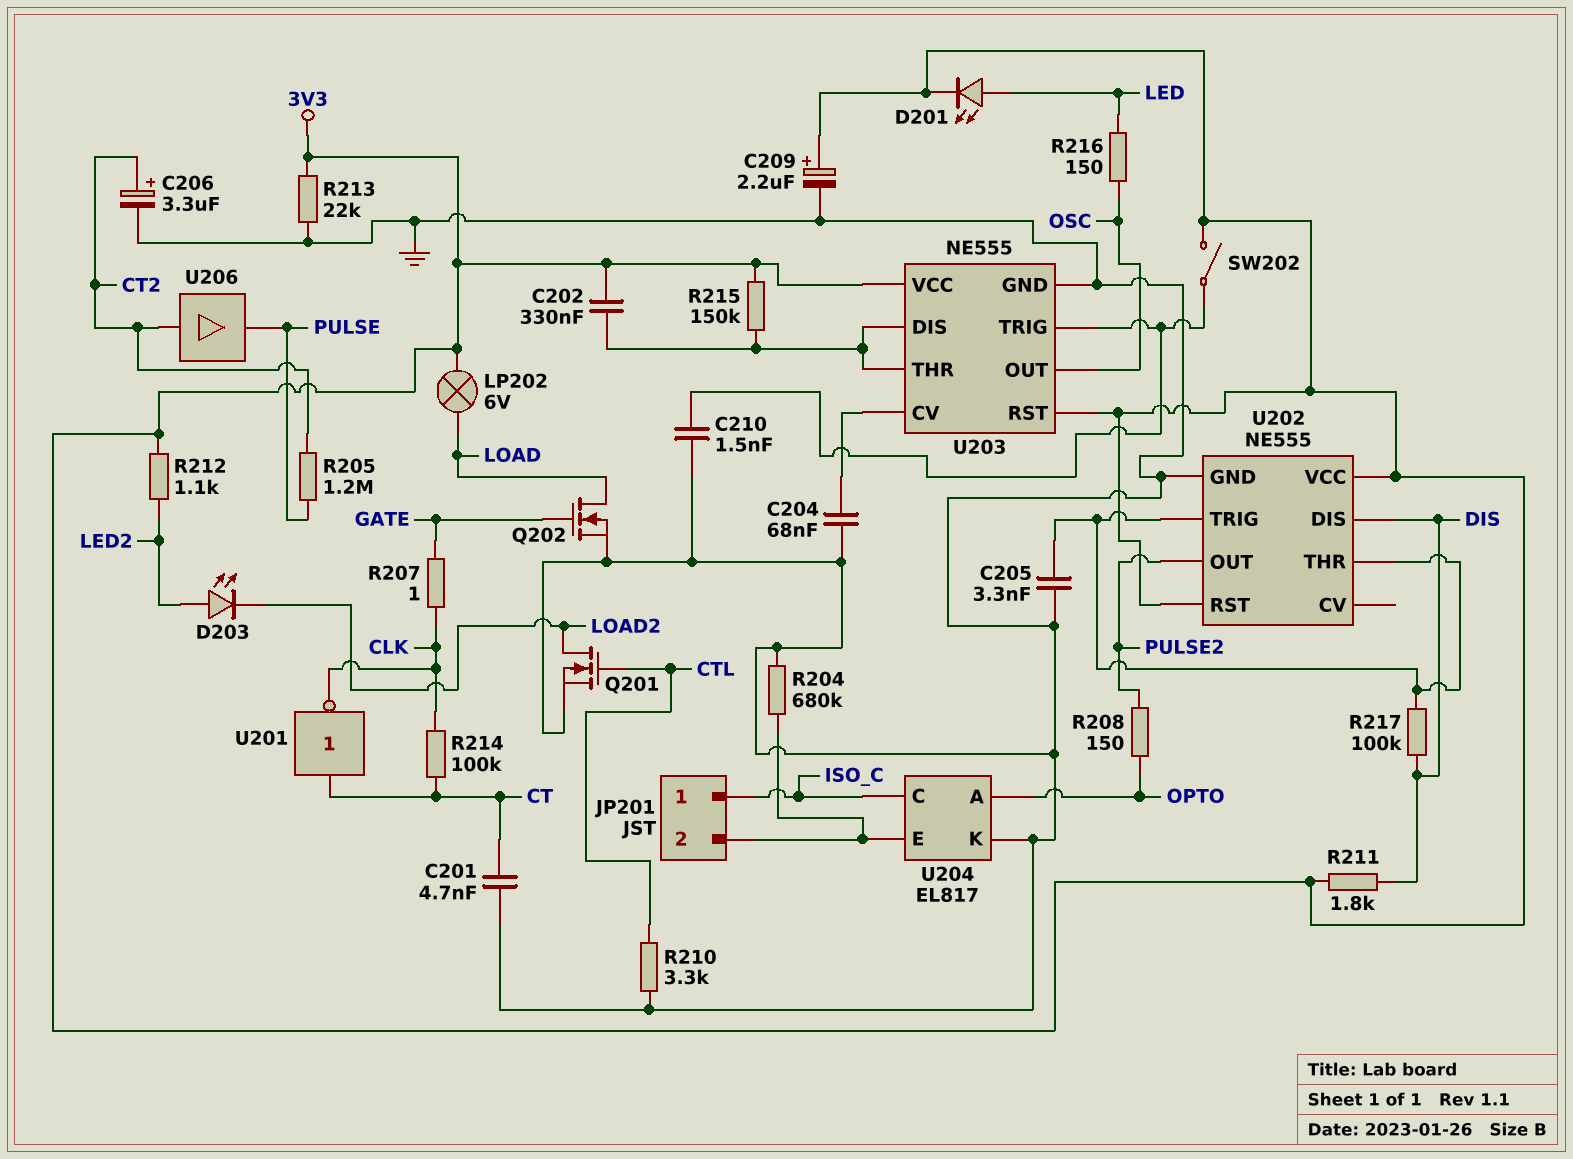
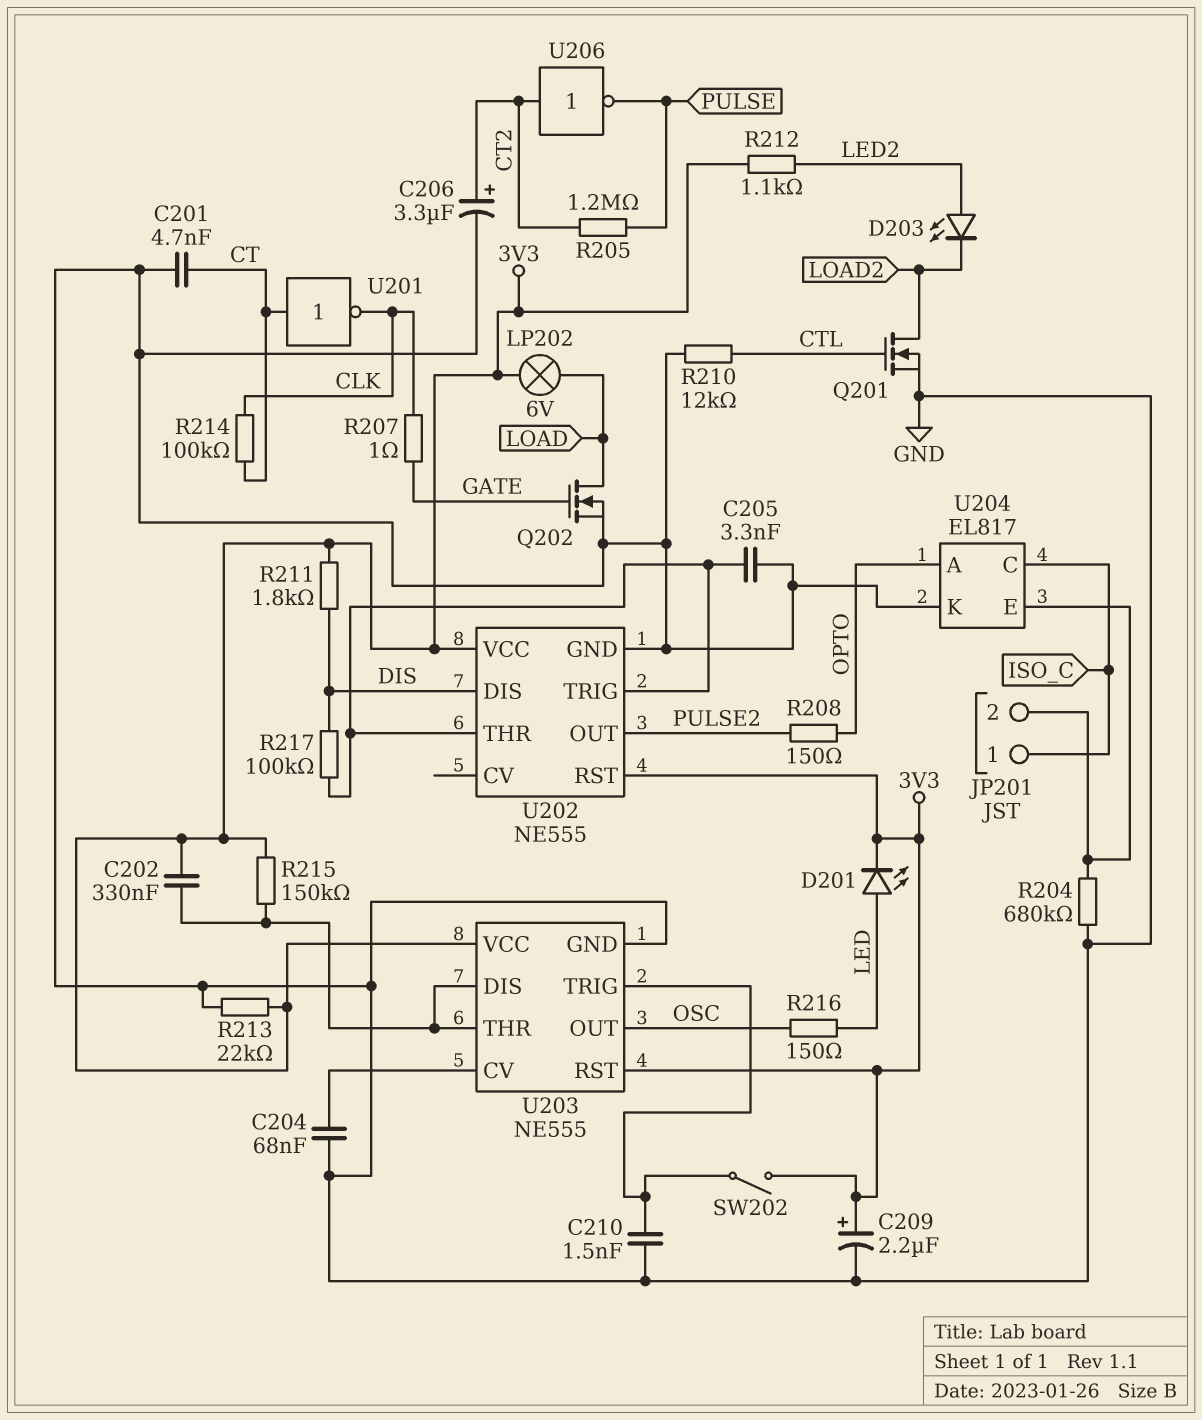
R210: 3.3k (CTL, GND) -> 12k (CTL, GND)
U206: buffer (in CT2, out PULSE) -> NOT (in CT2, out PULSE)

